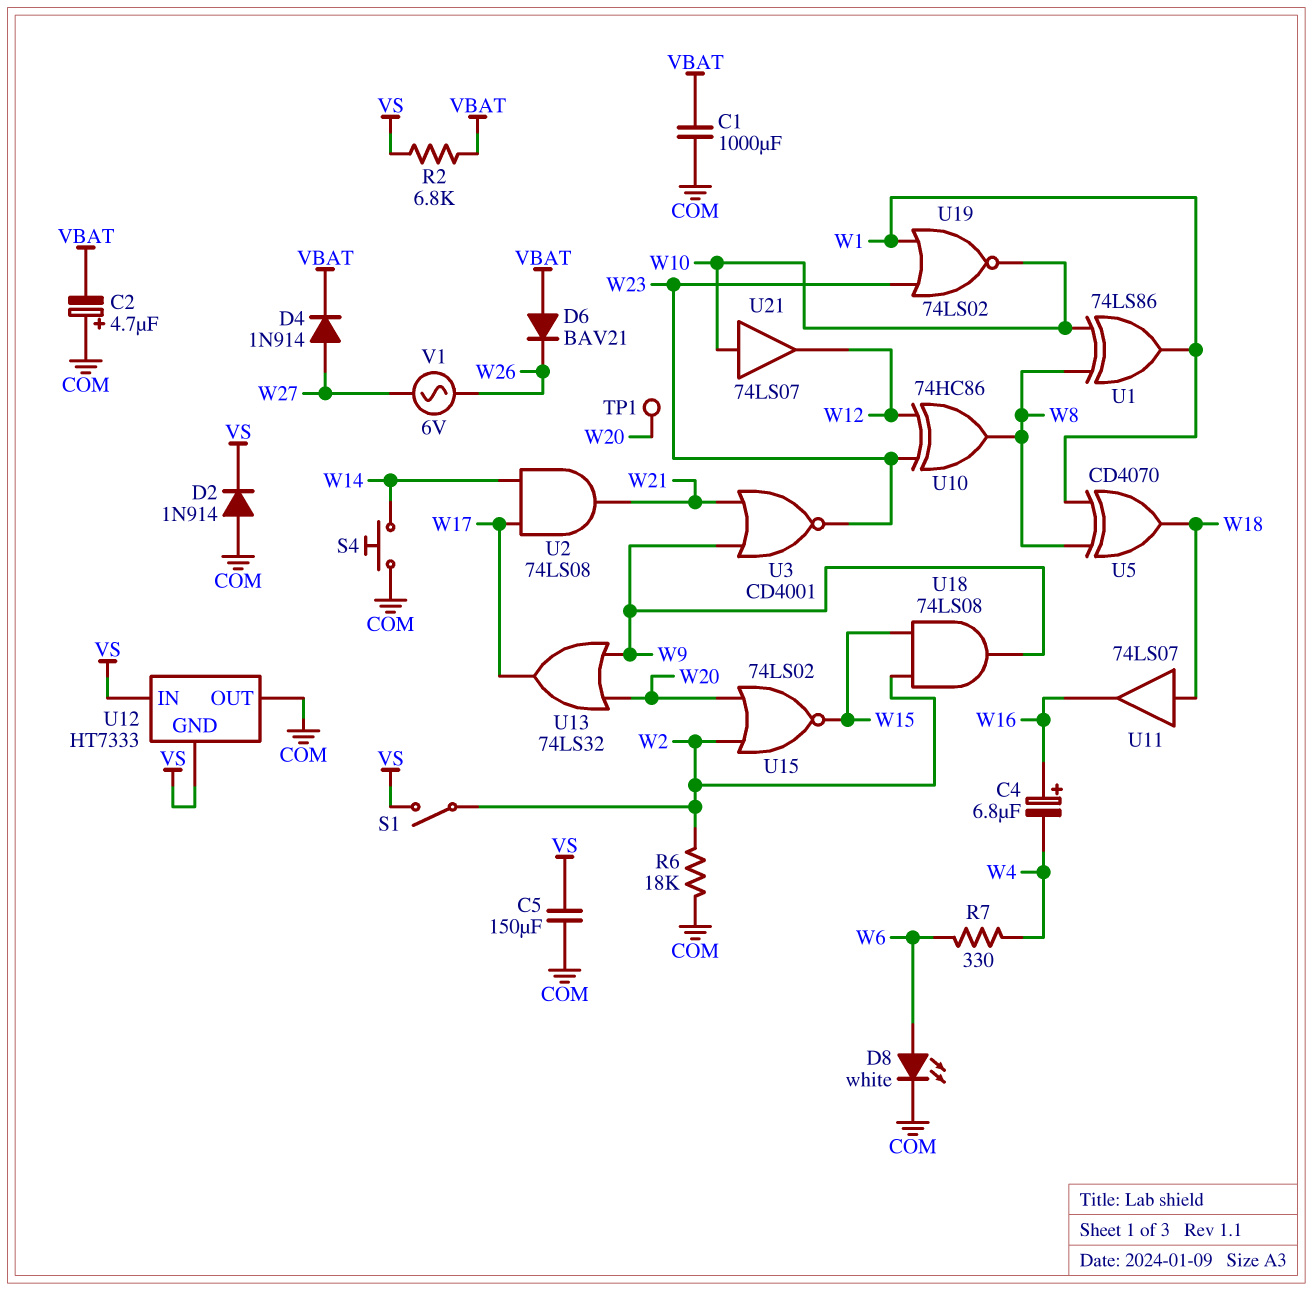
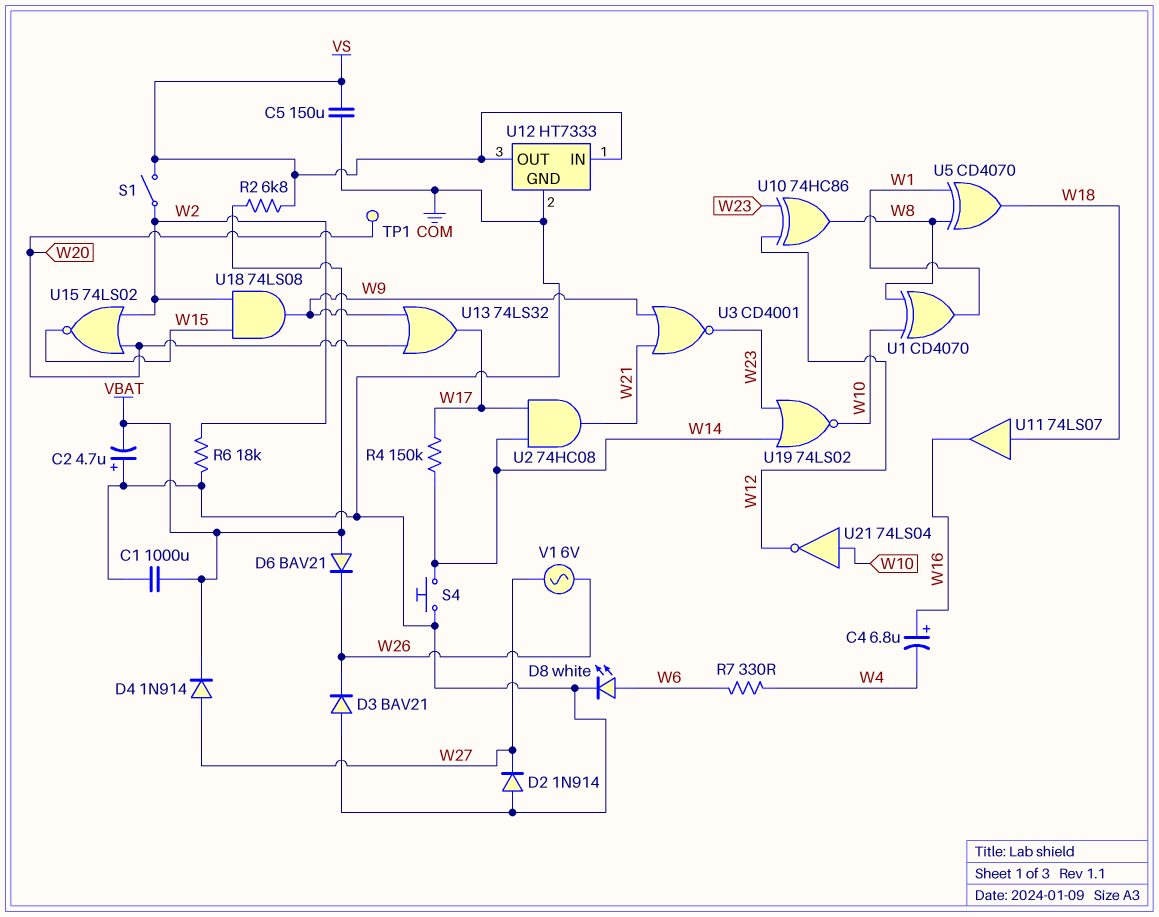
D2: diode 1N914 (A COM, K VS) -> diode 1N914 (A COM, K W27)
D3: none -> diode BAV21 (A COM, K W26)
R4: none -> 150k (W14, W17)
U1: XOR 74LS86 (in W8, in W10, out W1) -> XOR CD4070 (in W8, in W10, out W1)
U2: AND 74LS08 (in W14, in W17, out W21) -> AND 74HC08 (in W14, in W17, out W21)
U12 pin GND: VS -> COM
U12 pin OUT: COM -> VS
U19: NOR 74LS02 (in W1, in W23, out W10) -> NOR 74LS02 (in W14, in W23, out W10)
U21: buffer 74LS07 (in W10, out W12) -> NOT 74LS04 (in W10, out W12)

